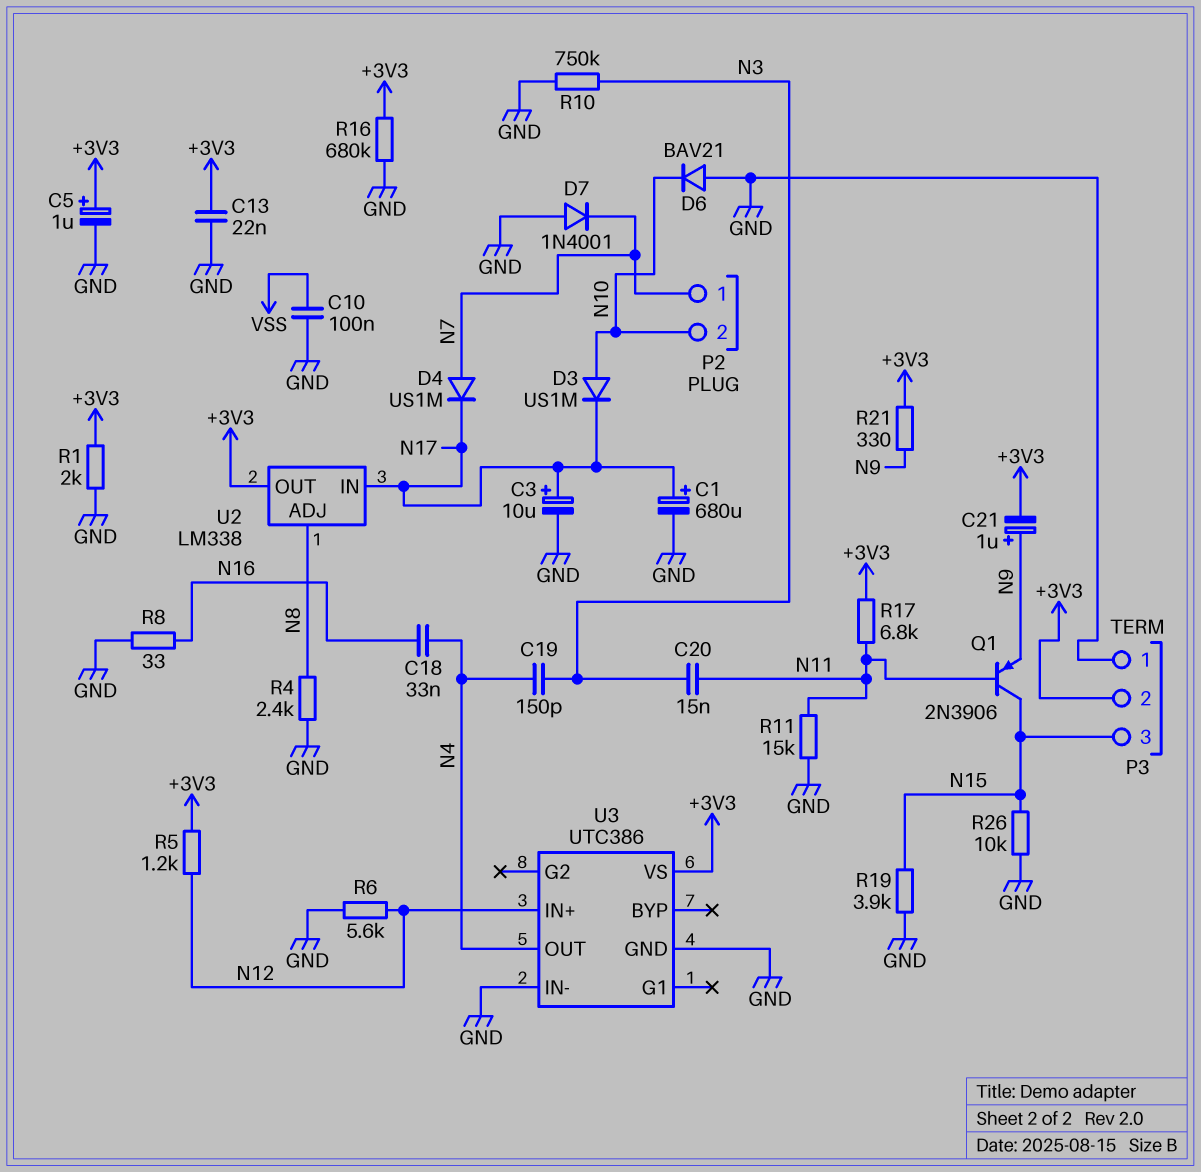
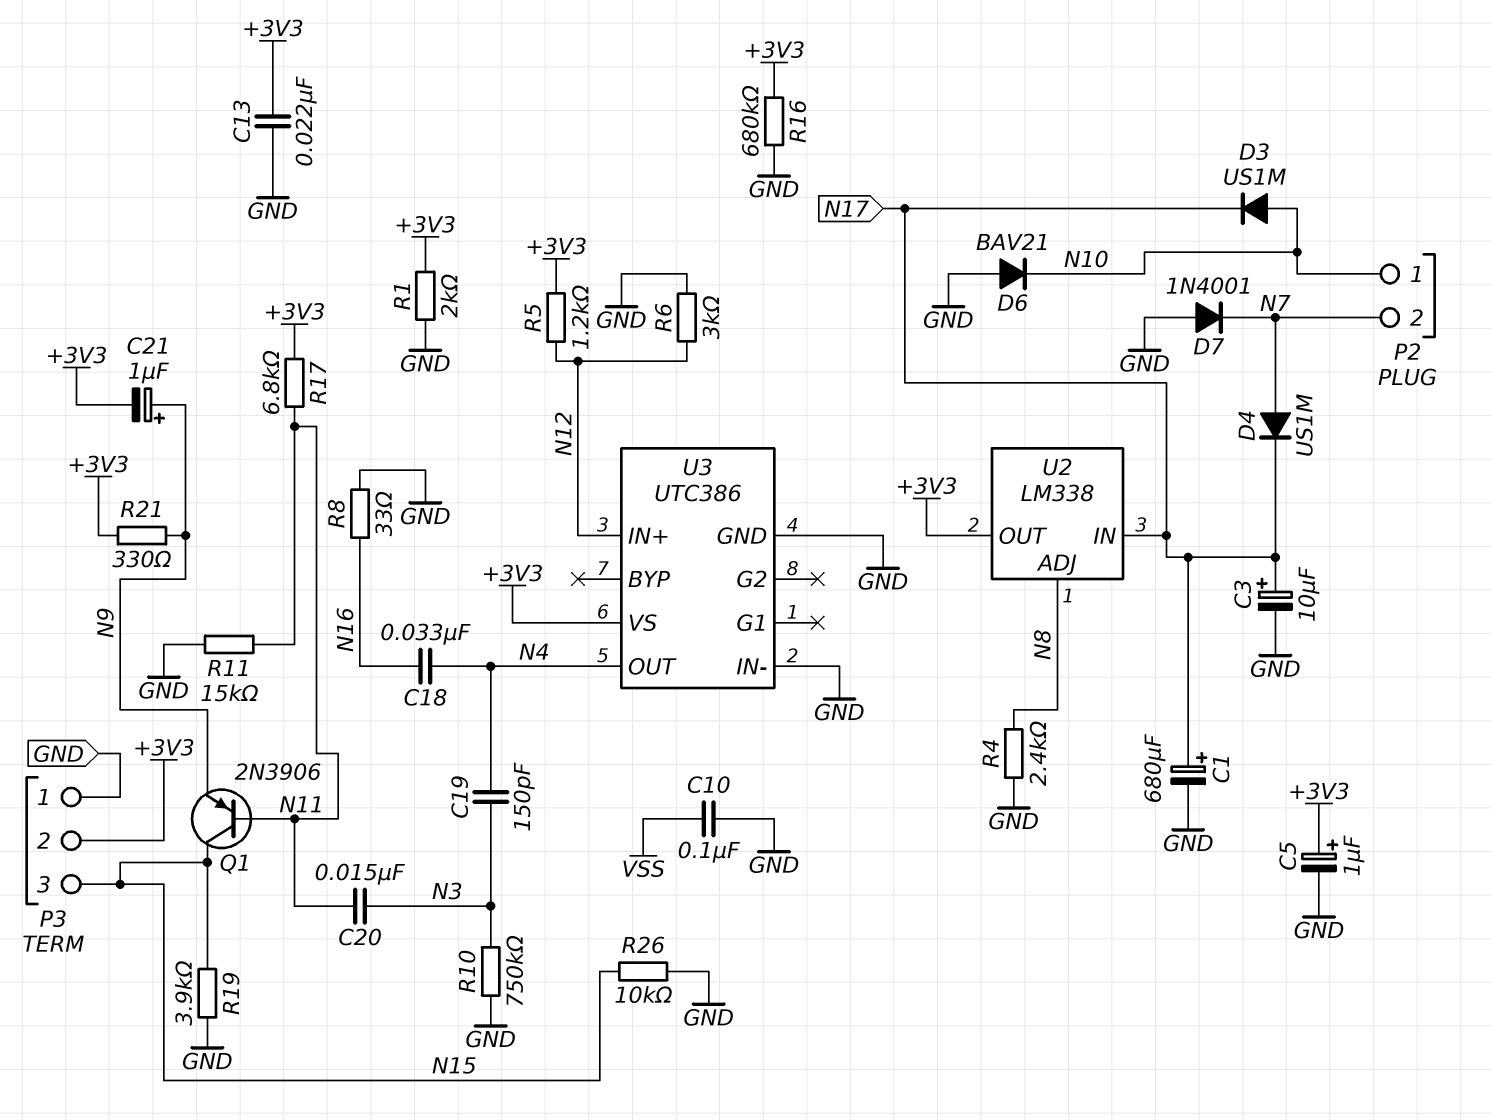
P2 pin 1: N7 -> N10
P2 pin 2: N10 -> N7
R6: 5.6k (GND, N12) -> 3k (GND, N12)

